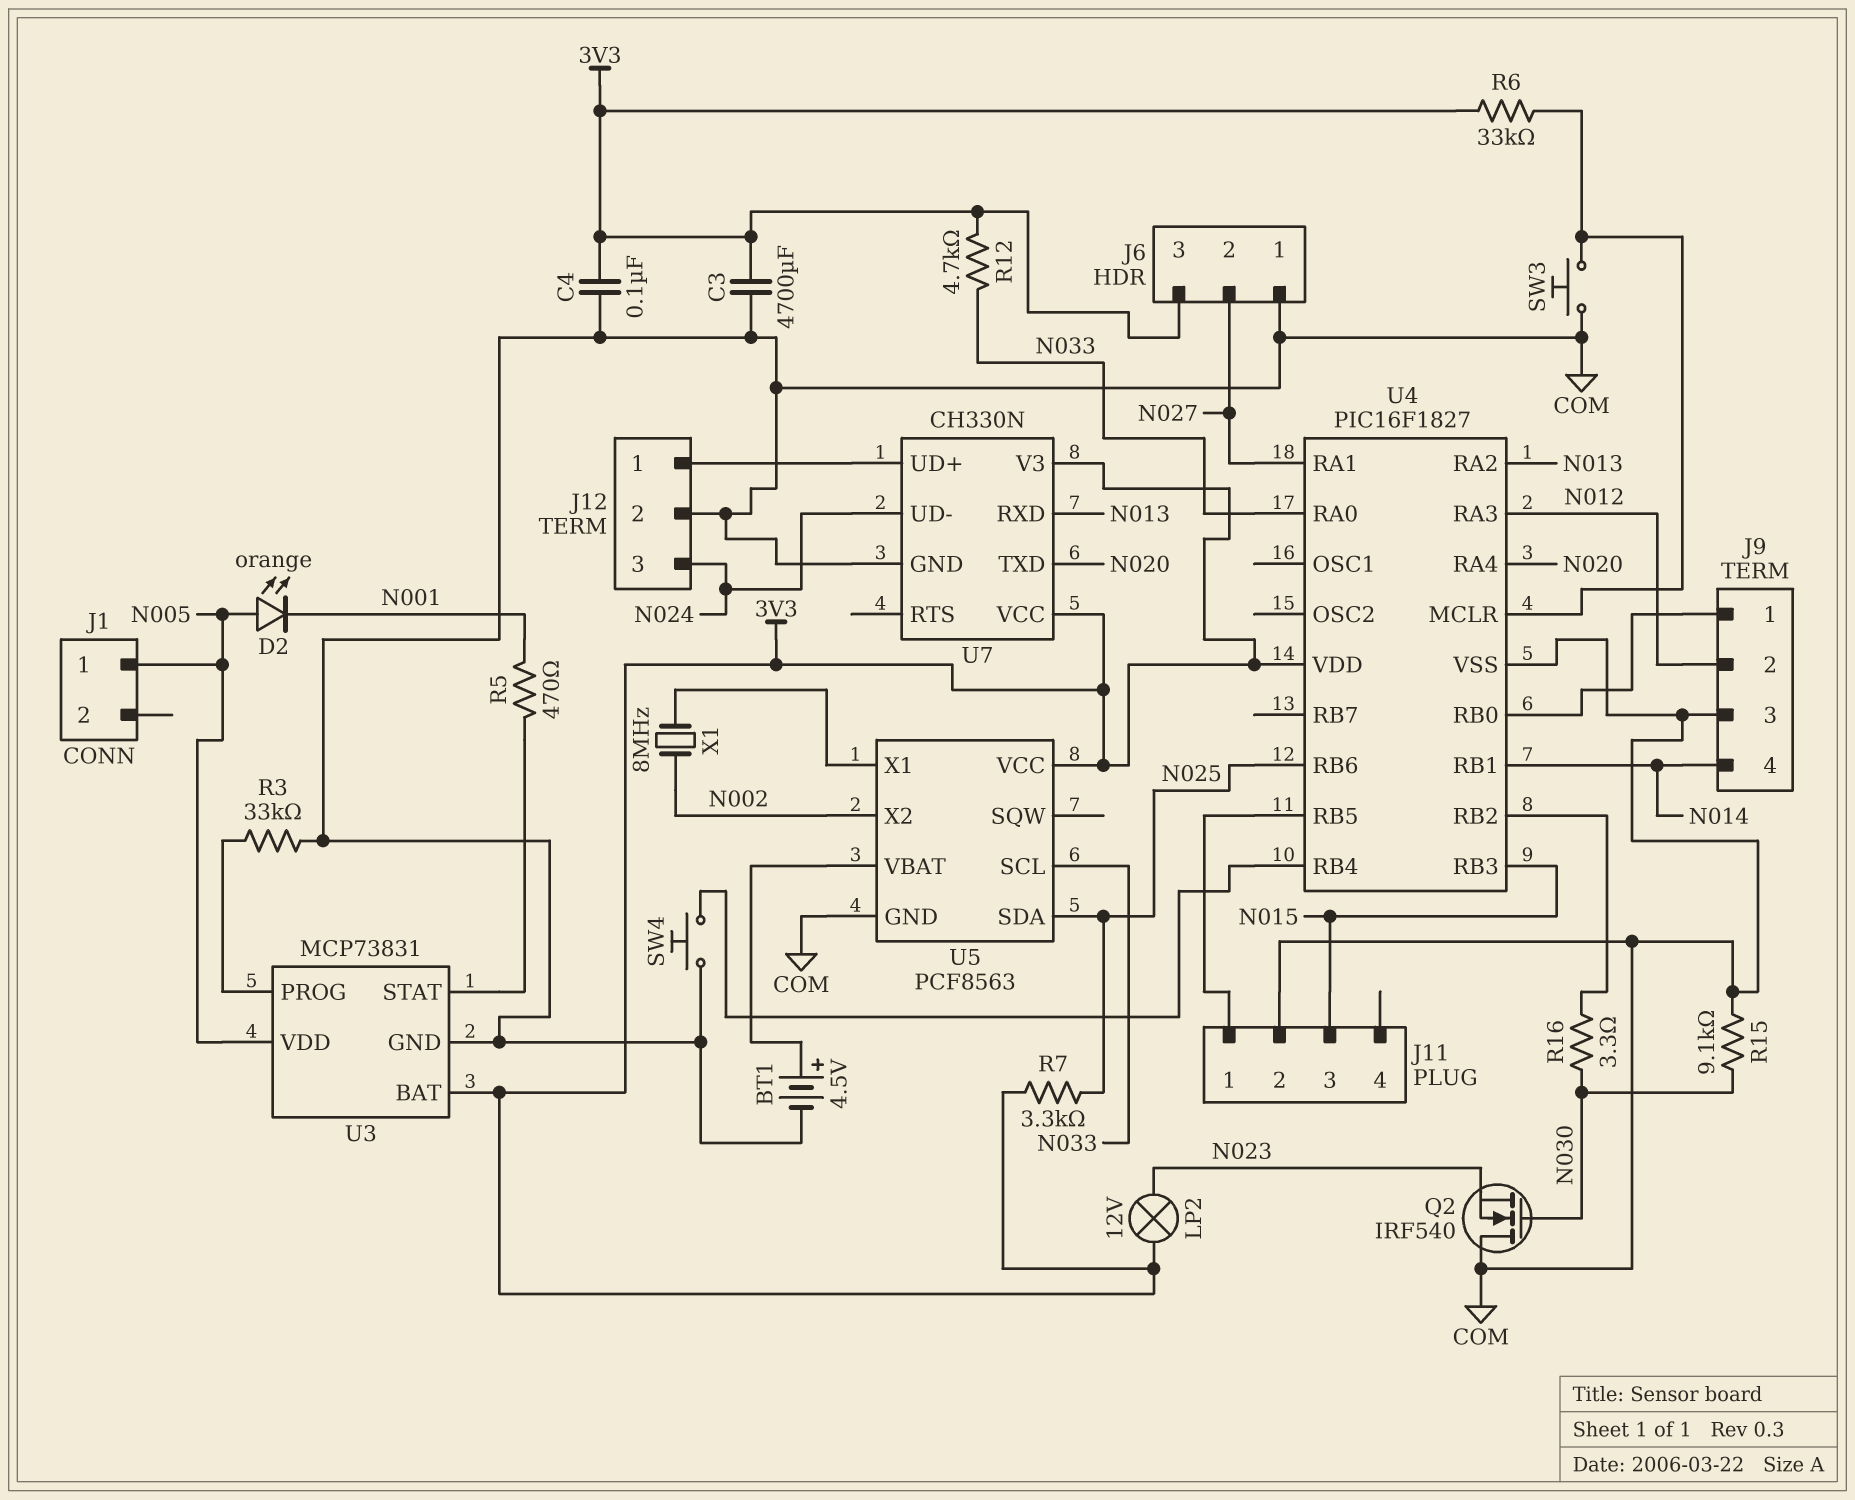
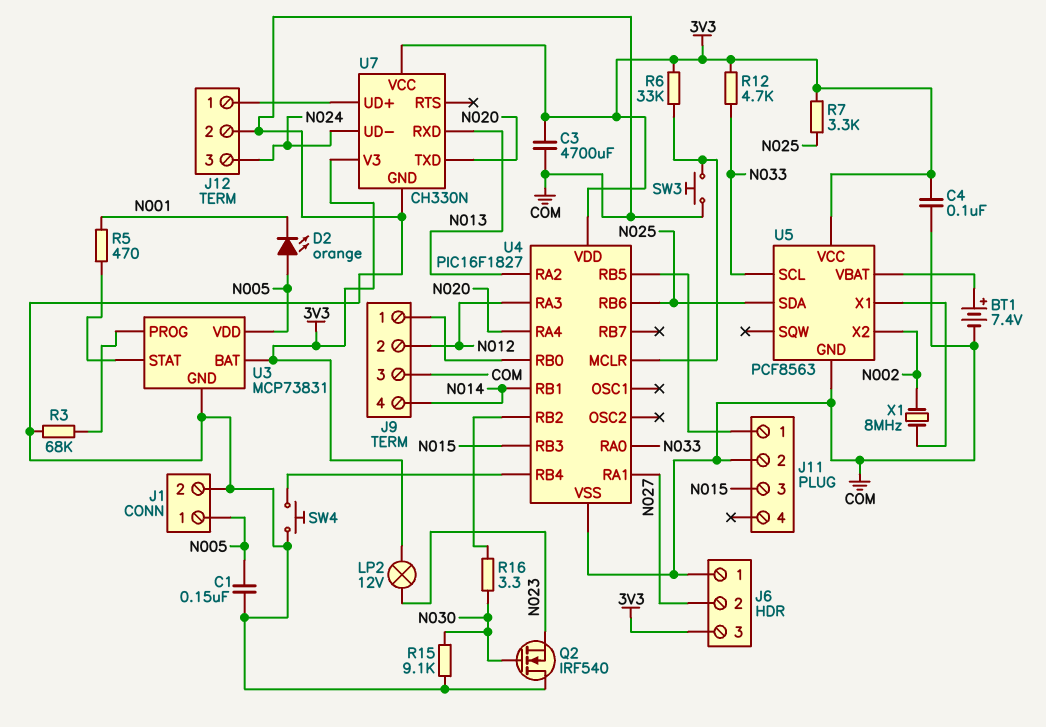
BT1: 4.5V (plus U5/VBAT, minus COM) -> 7.4V (plus U5/VBAT, minus COM)
C1: none -> 150nF (COM, N005)
J1 pin 2: none -> COM
R3: 33k (COM, U3/PROG) -> 68k (COM, U3/PROG)

